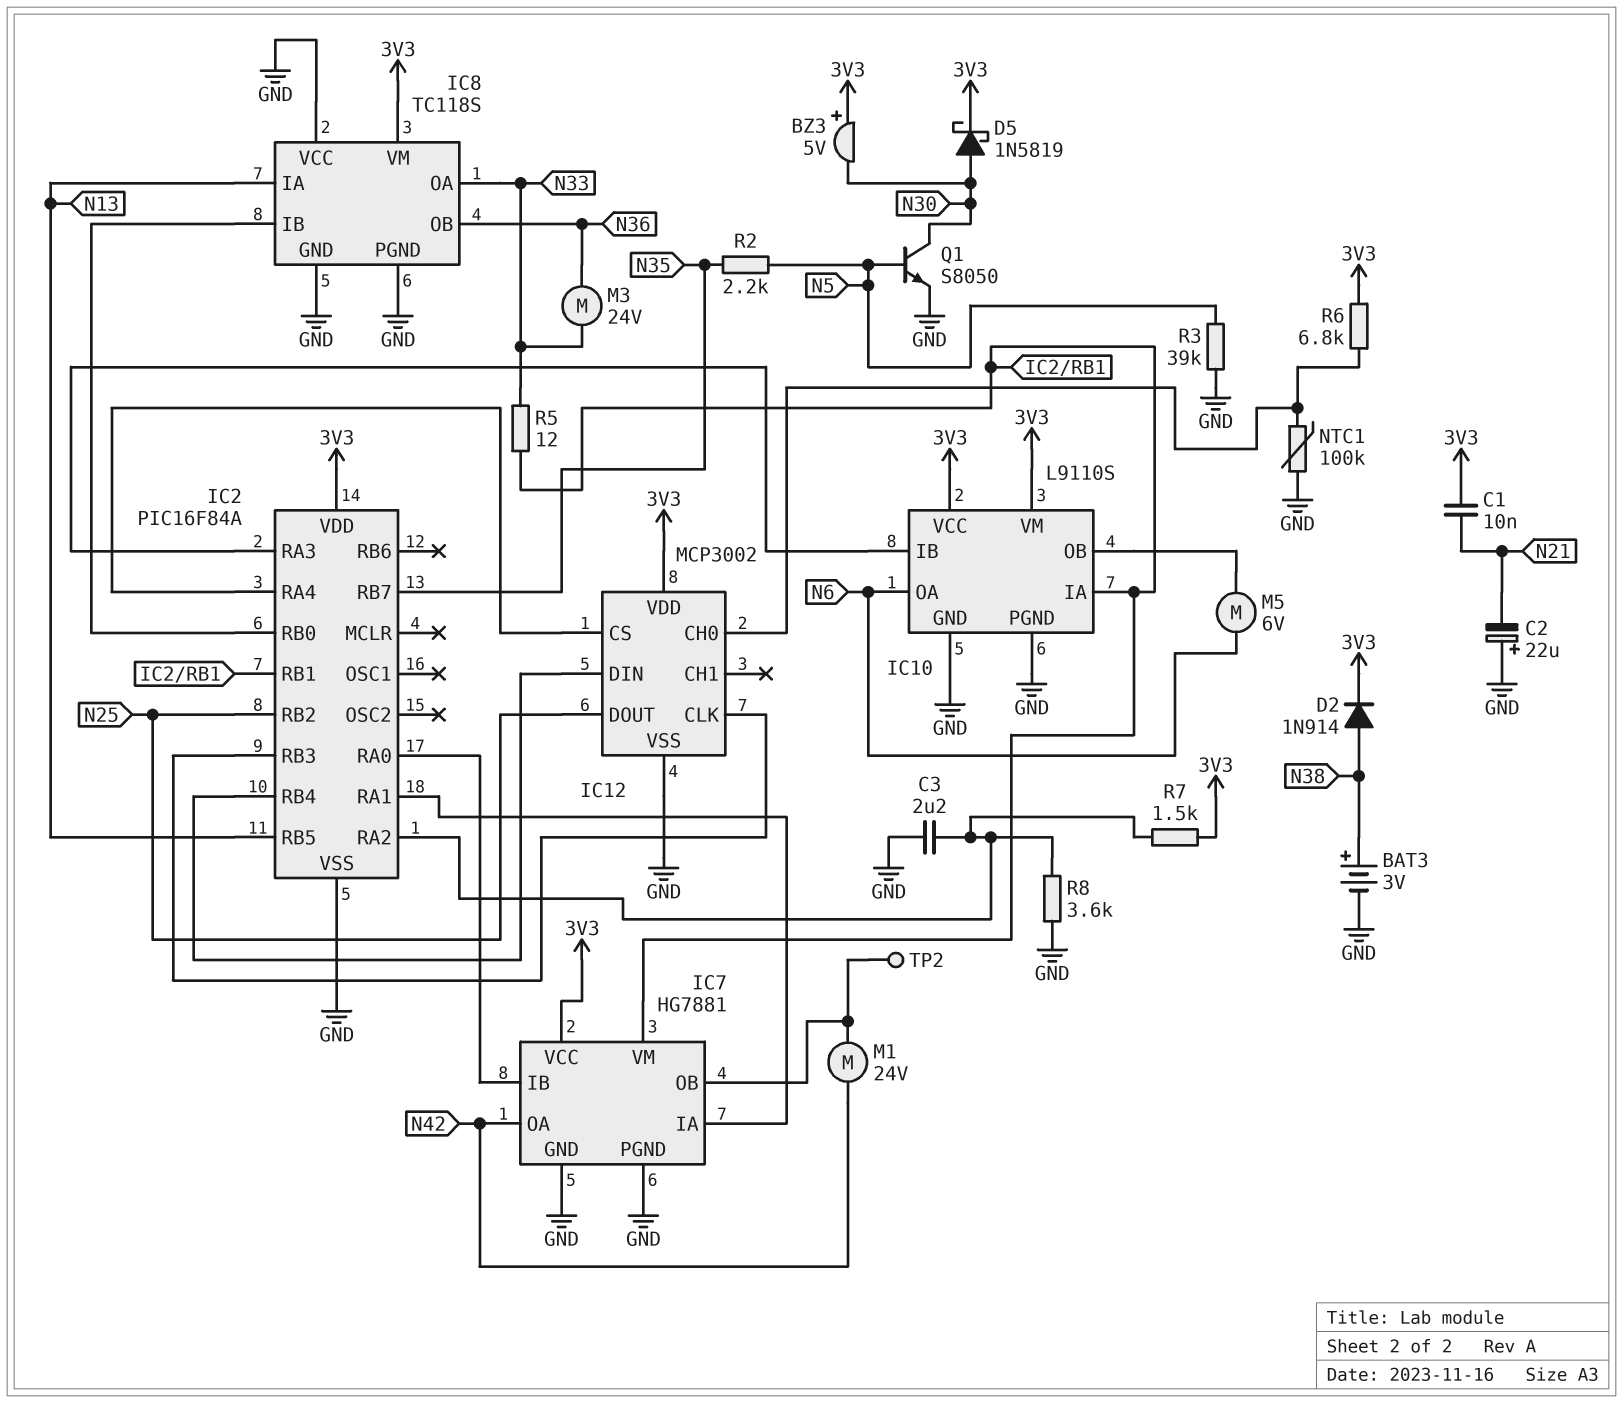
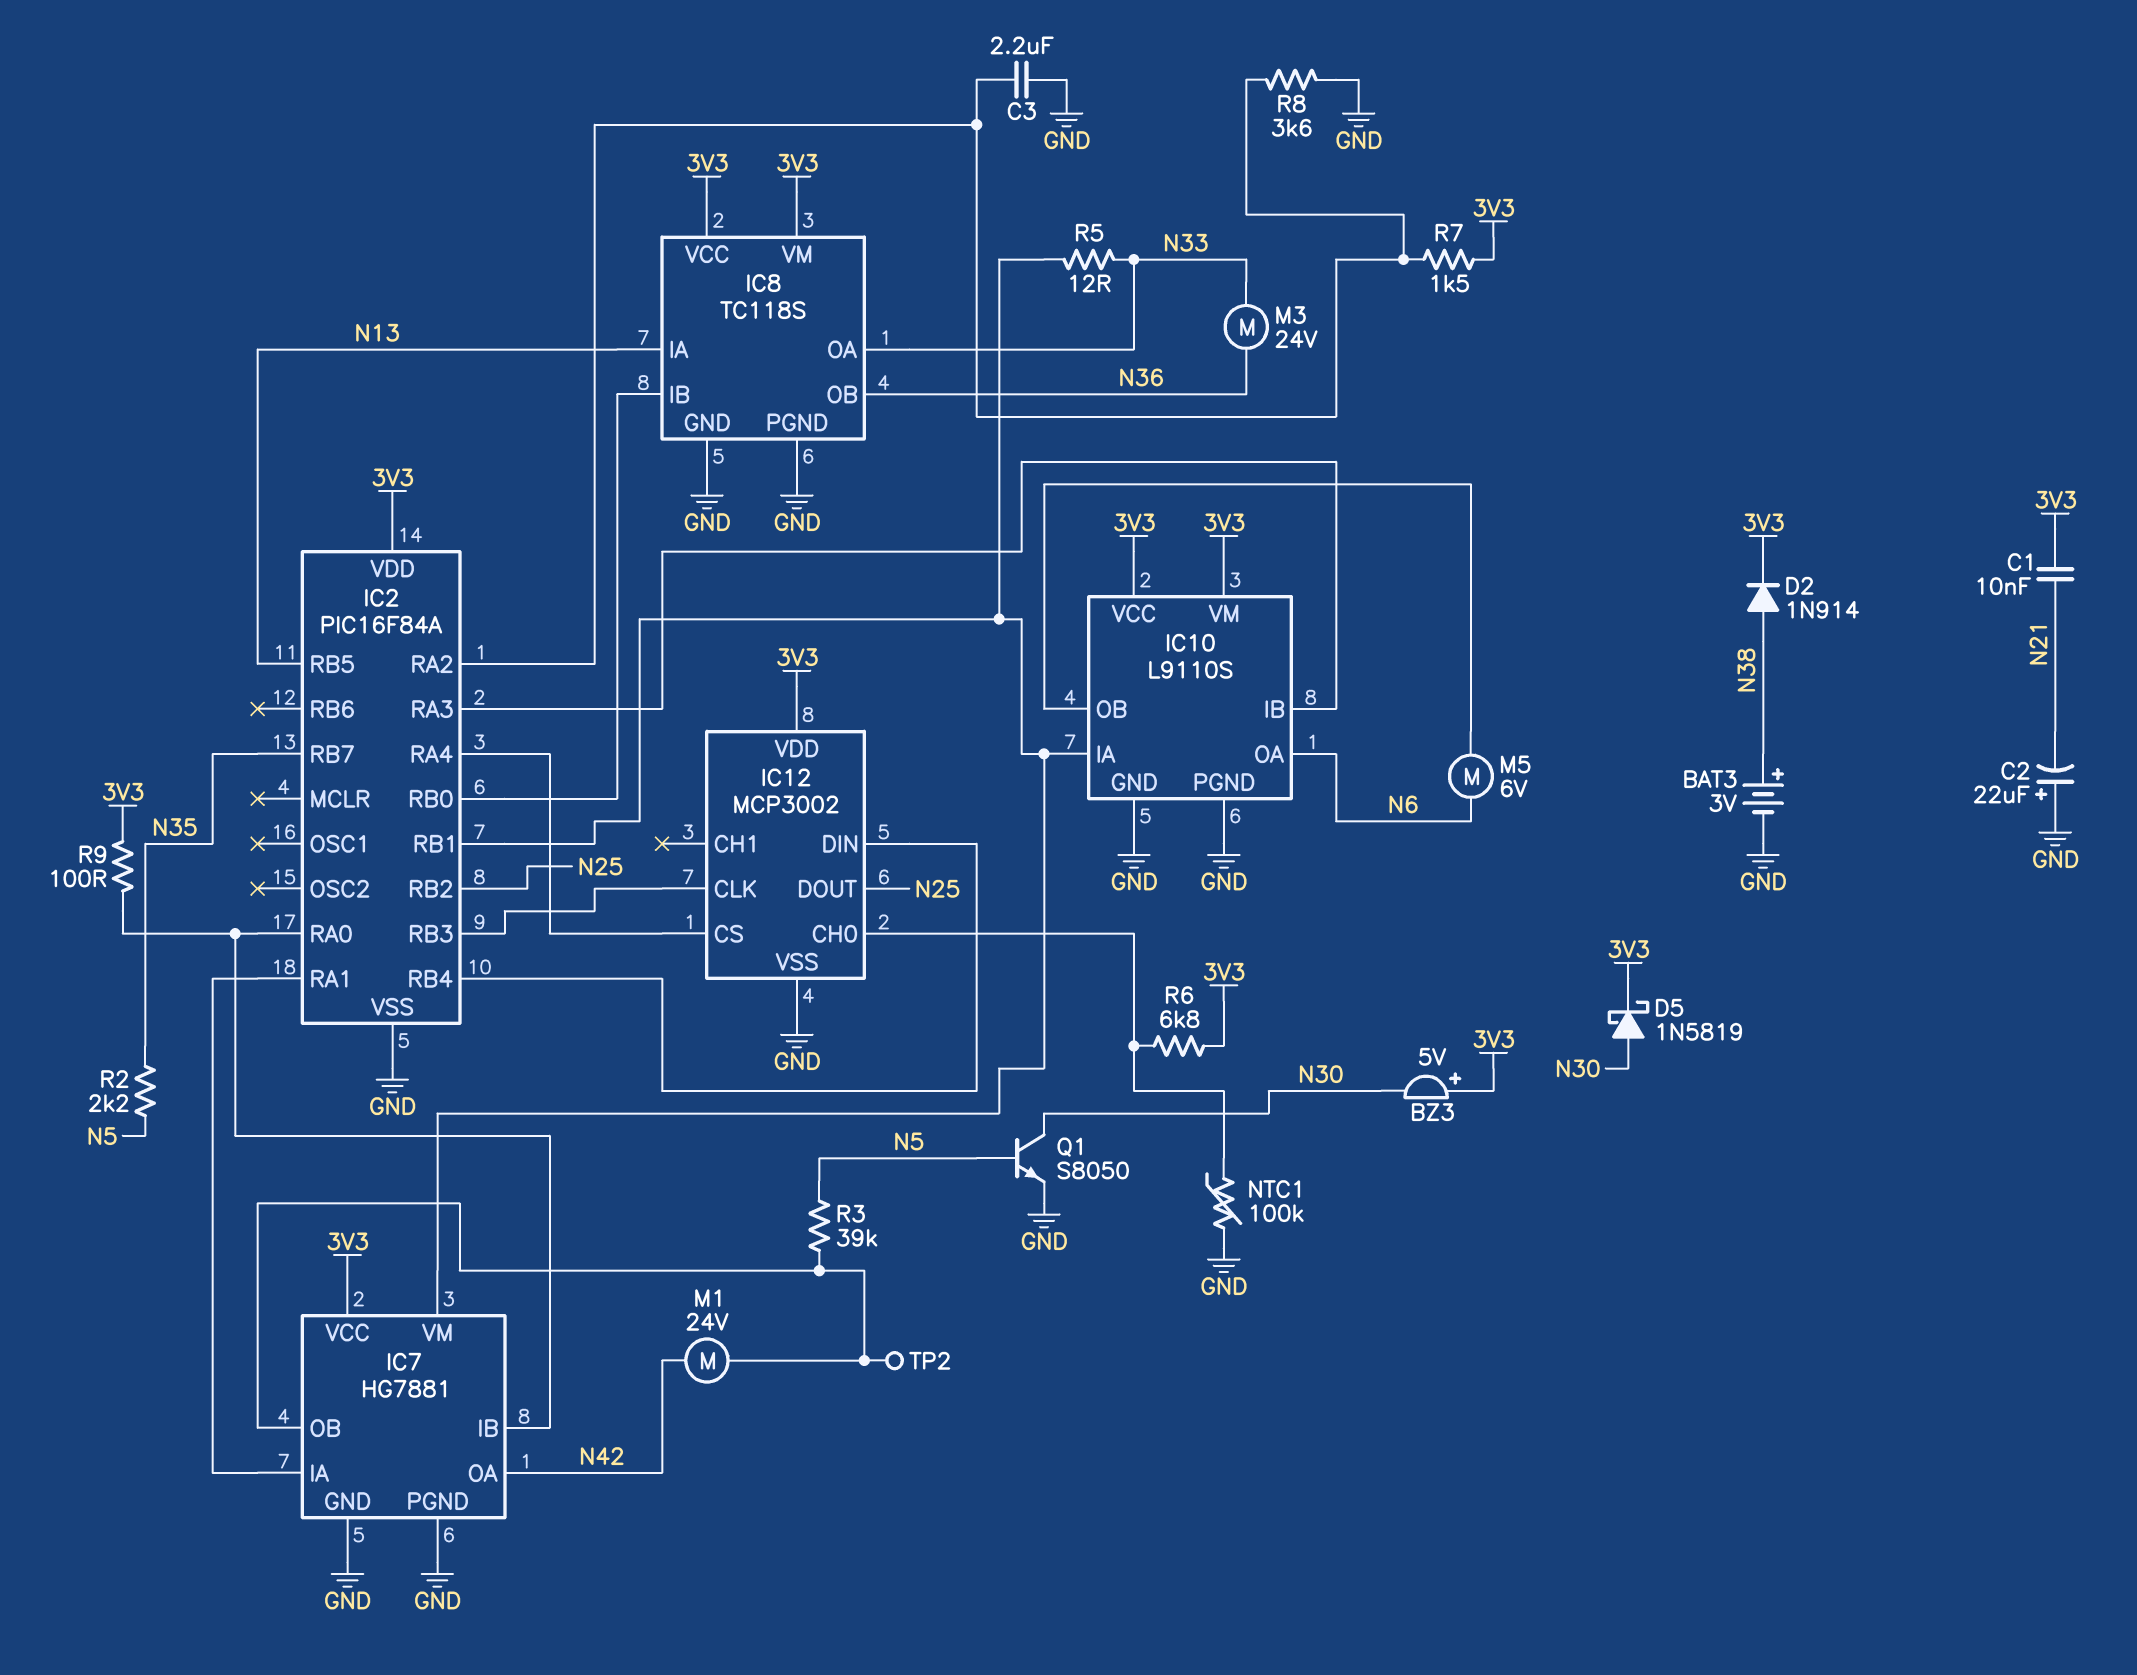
IC8 pin VCC: GND -> 3V3
R3: 39k (GND, N5) -> 39k (IC7/OB, N5)
R9: none -> 100 (3V3, IC2/RA0)

